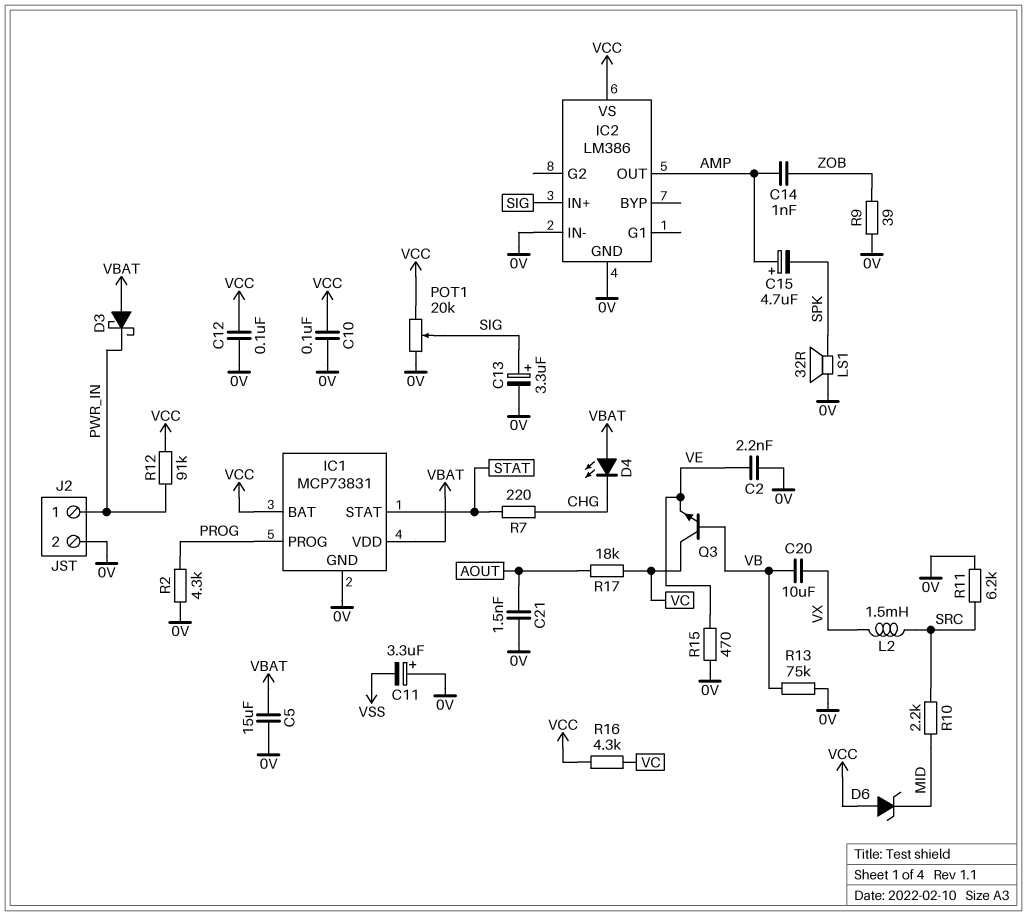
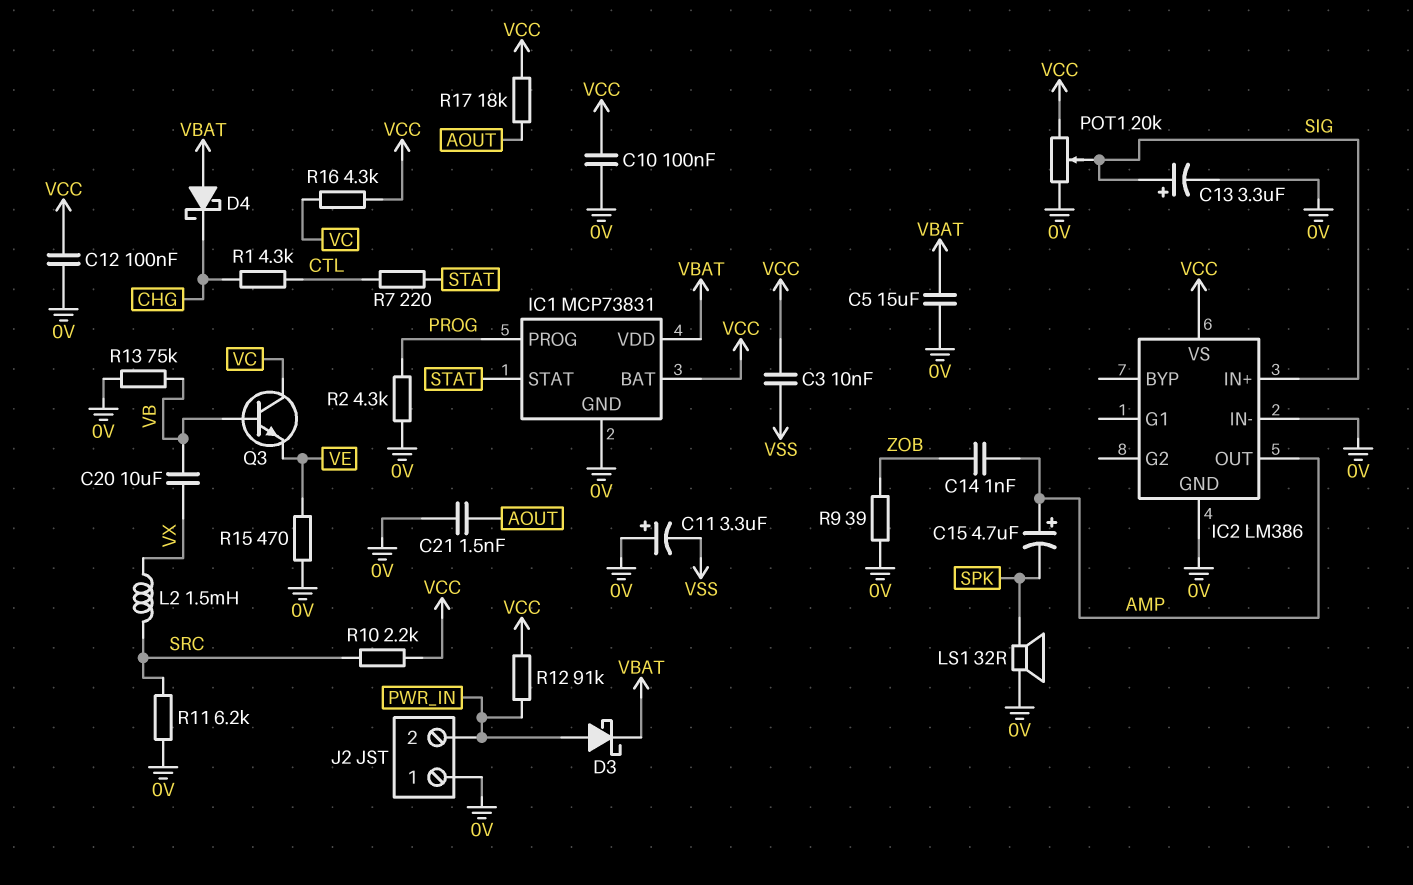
C2: 2.2nF (0V, VE) -> none
C3: none -> 10nF (VCC, VSS)
D3: schottky (A VBAT, K PWR_IN) -> schottky (A PWR_IN, K VBAT)
D4: LED (A VBAT, K CHG) -> schottky (A VBAT, K CHG)
D6: zener (A VCC, K MID) -> none
J2 pin 1: PWR_IN -> 0V
J2 pin 2: 0V -> PWR_IN
R1: none -> 4.3k (CHG, CTL)
R7: 220 (CHG, STAT) -> 220 (CTL, STAT)
R10: 2.2k (MID, SRC) -> 2.2k (SRC, VCC)
R17: 18k (AOUT, VC) -> 18k (AOUT, VCC)

